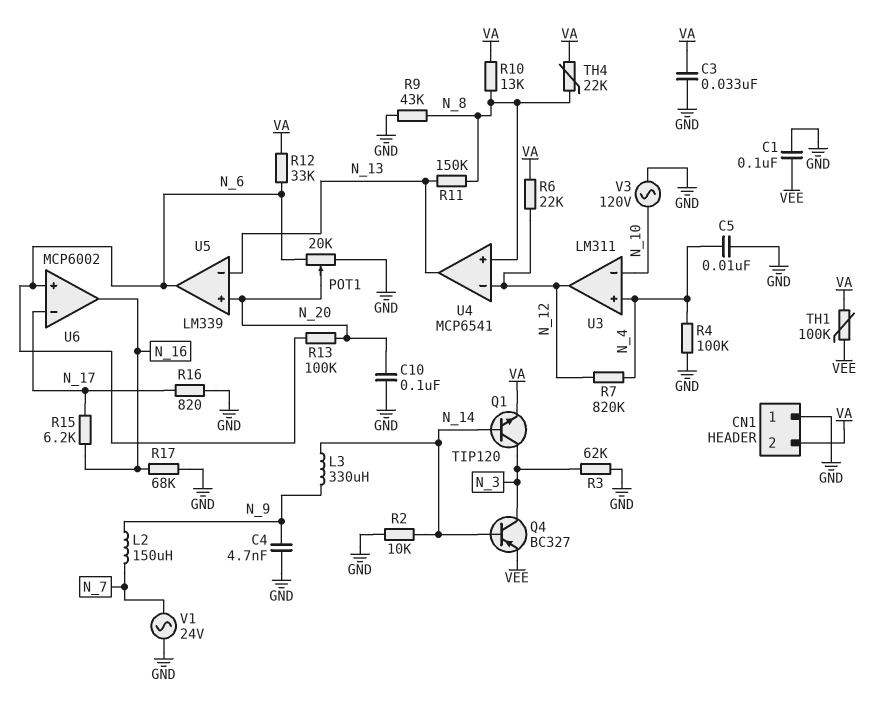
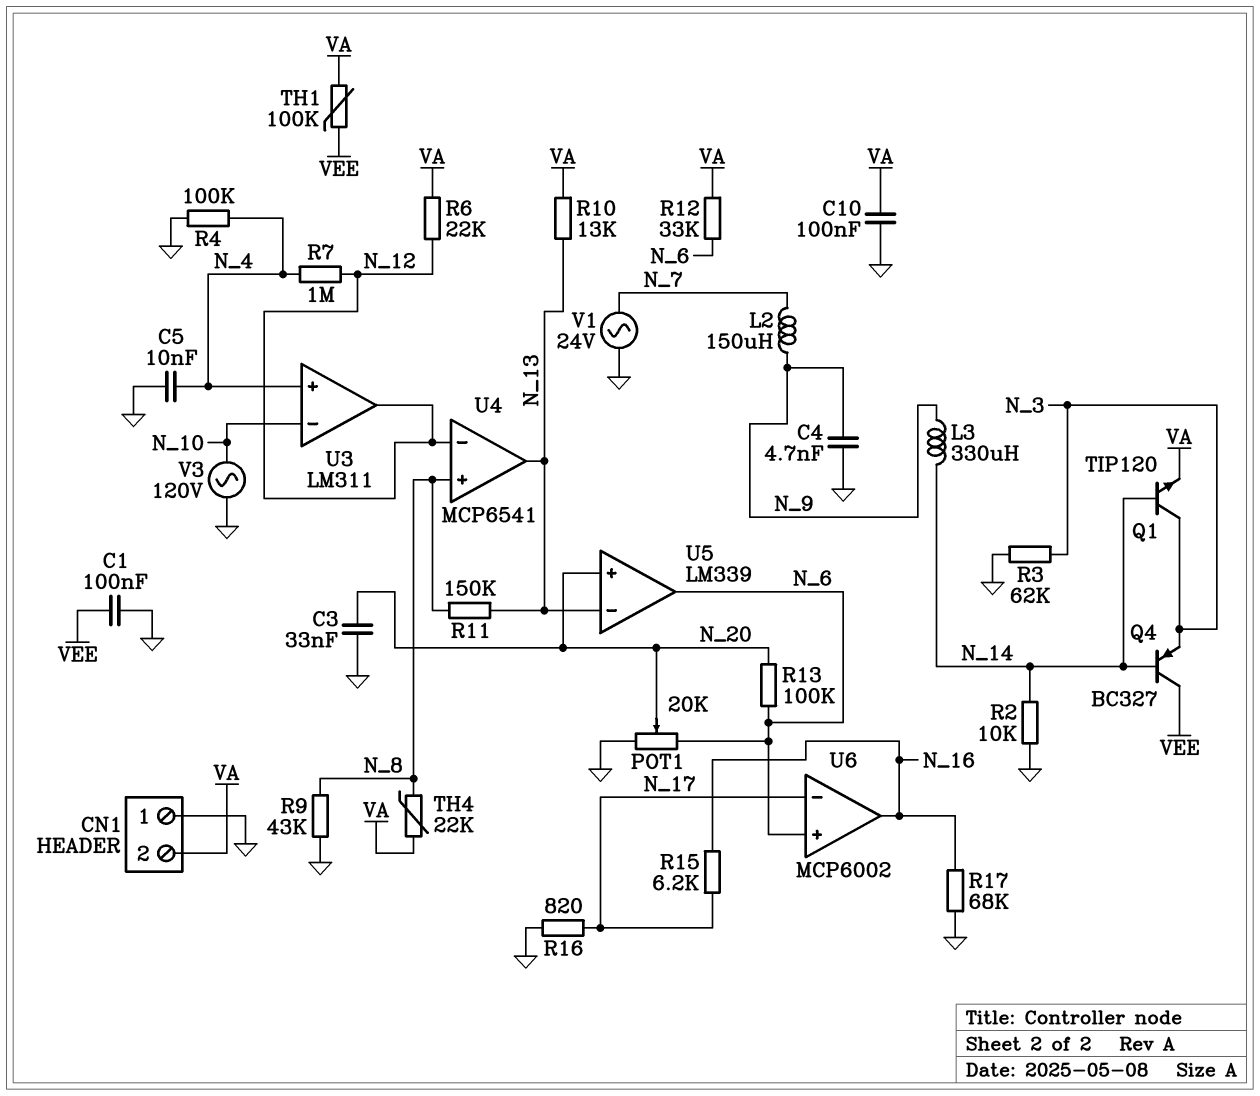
C3: 33nF (GND, VA) -> 33nF (GND, N_20)
C10: 100nF (GND, N_20) -> 100nF (GND, VA)
Q4: PNP BC327 (B N_14, C N_3, E VEE) -> PNP BC327 (B N_14, C VEE, E N_3)
R7: 820k (N_4, N_12) -> 1M (N_4, N_12)
R10: 13k (N_8, VA) -> 13k (N_13, VA)

